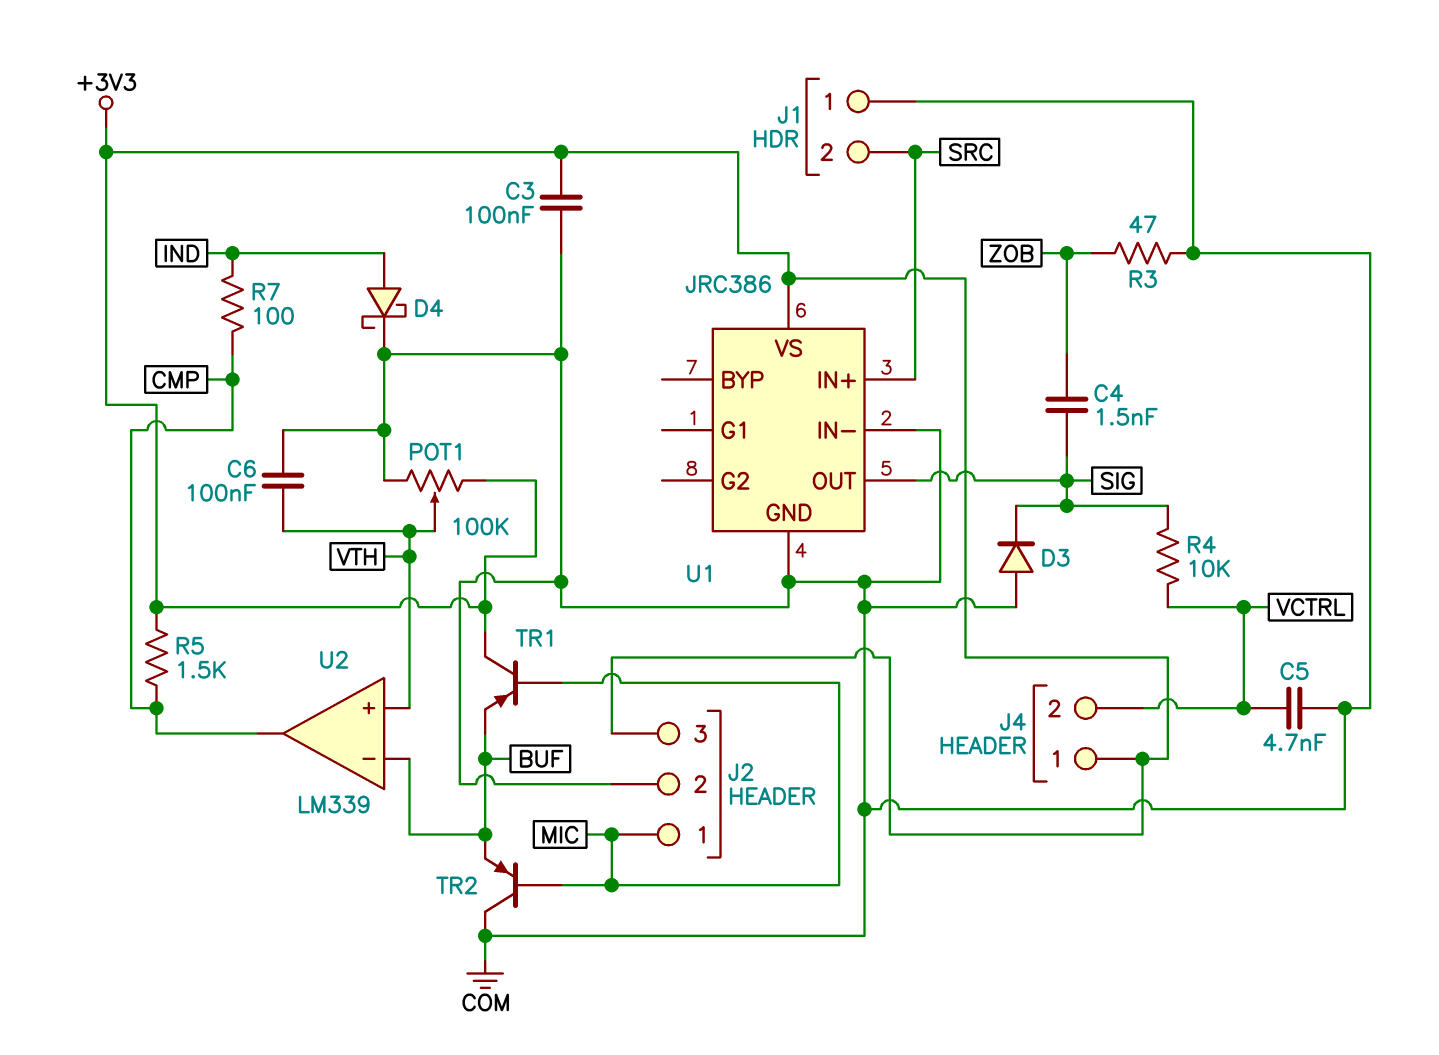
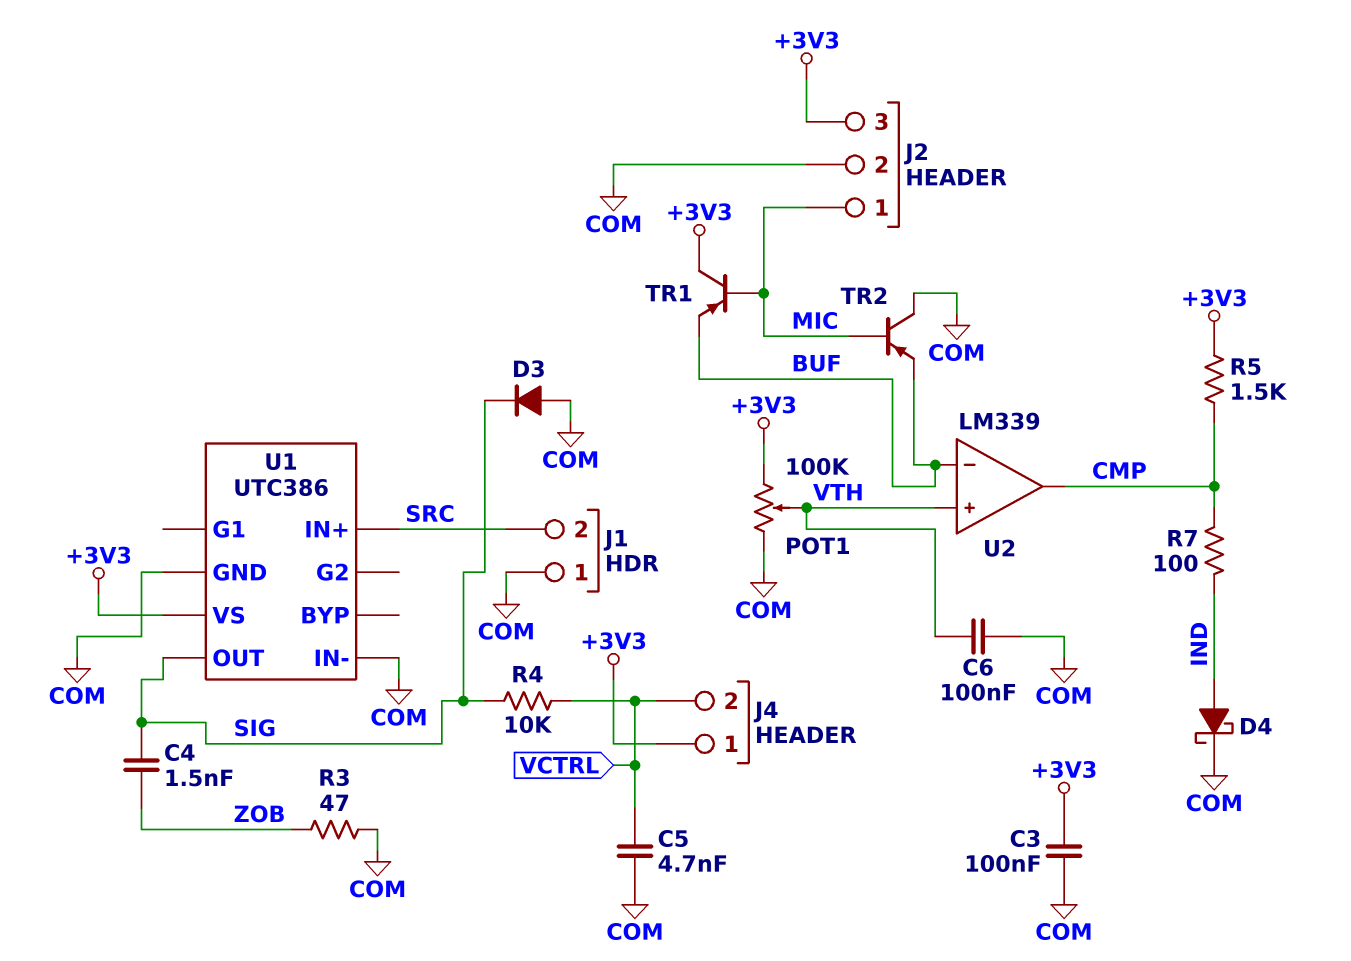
U1: JRC386 -> UTC386

